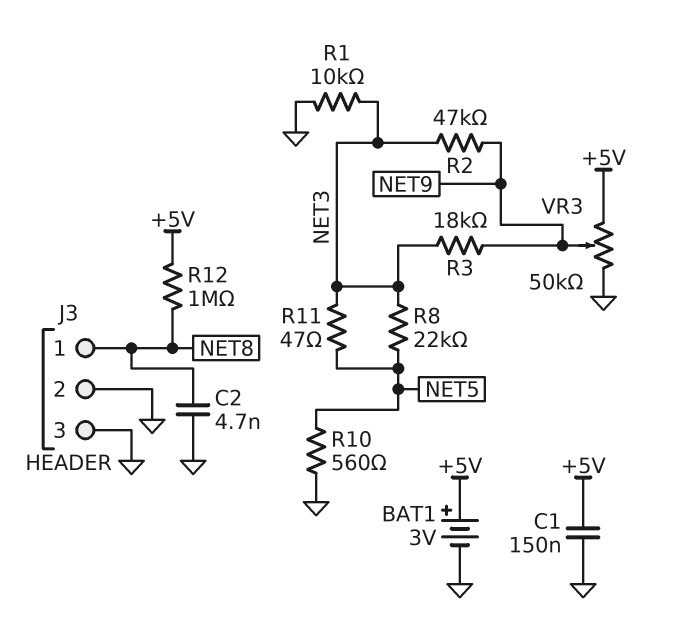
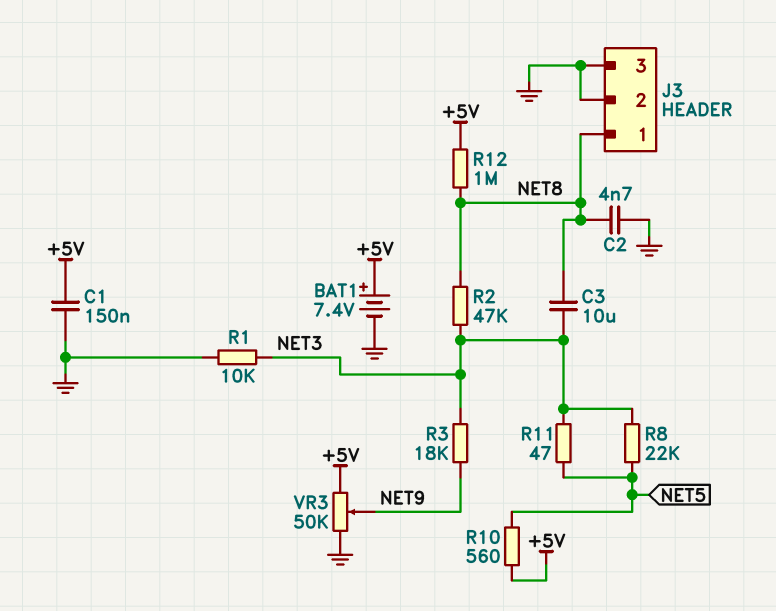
BAT1: 3V (plus +5V, minus GND) -> 7.4V (plus +5V, minus GND)
C3: none -> 10uF (NET3, NET8)
R2: 47k (NET3, NET9) -> 47k (NET3, NET8)
R10: 560 (GND, NET5) -> 560 (+5V, NET5)

